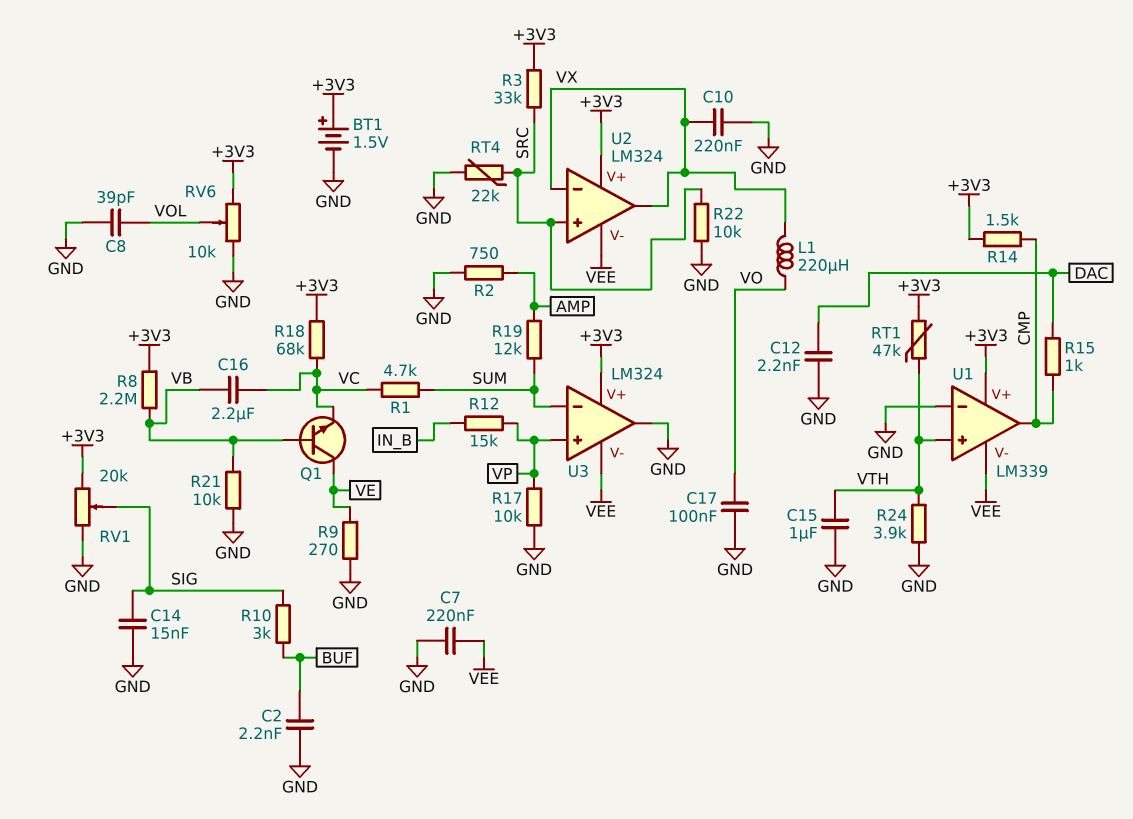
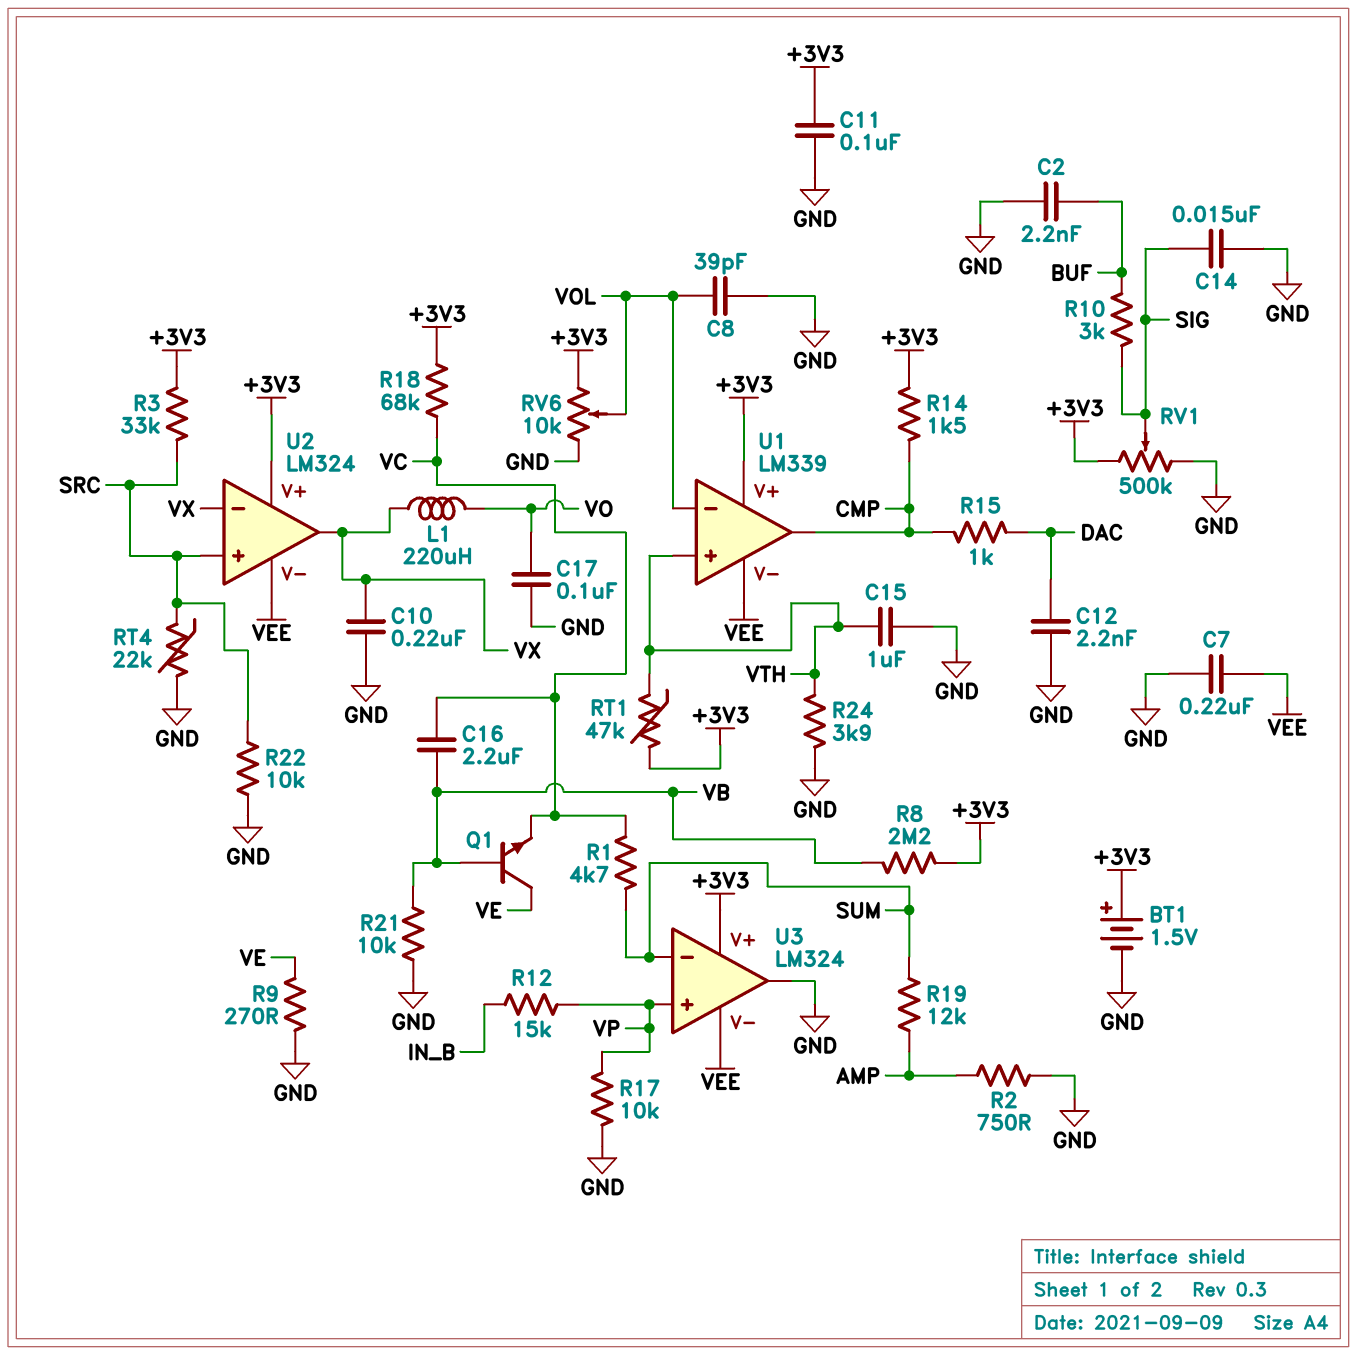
C11: none -> 100nF (+3V3, GND)
RV1: 20k (+3V3, GND, wiper SIG) -> 500k (+3V3, GND, wiper SIG)
U1 pin in-: GND -> VOL

